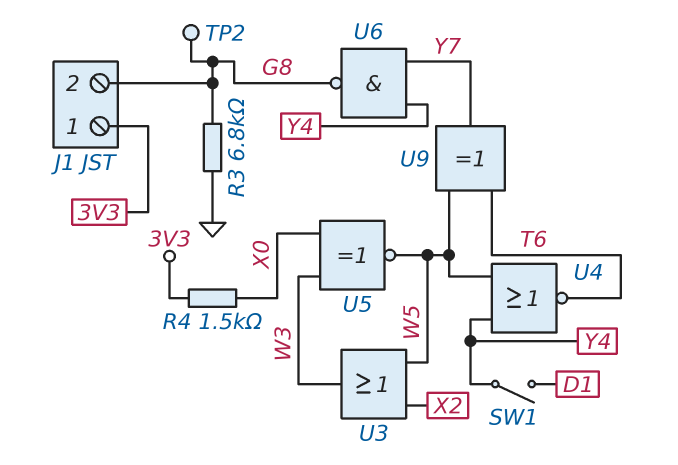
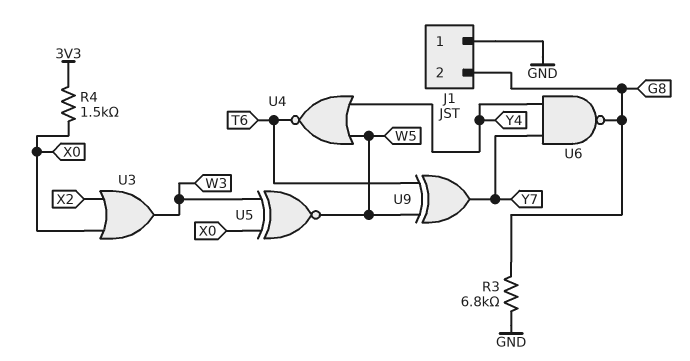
J1 pin 1: 3V3 -> GND
SW1: switch (D1, Y4) -> none
TP2: test point (G8) -> none
U3: OR (in W5, in X2, out W3) -> OR (in X0, in X2, out W3)

